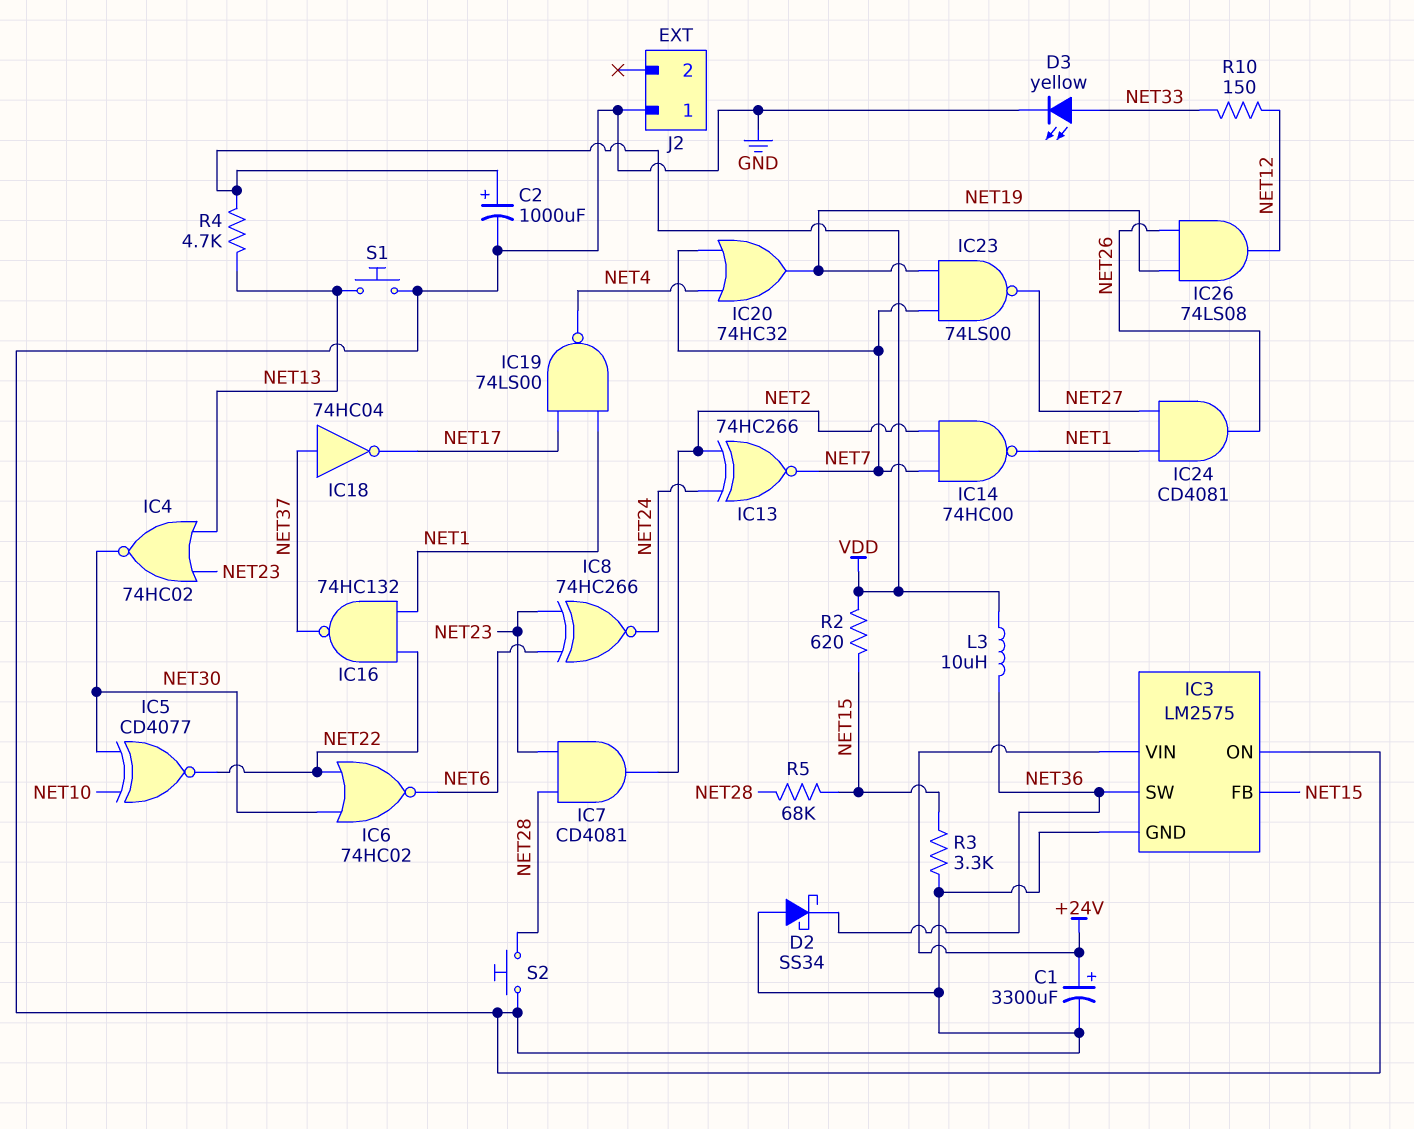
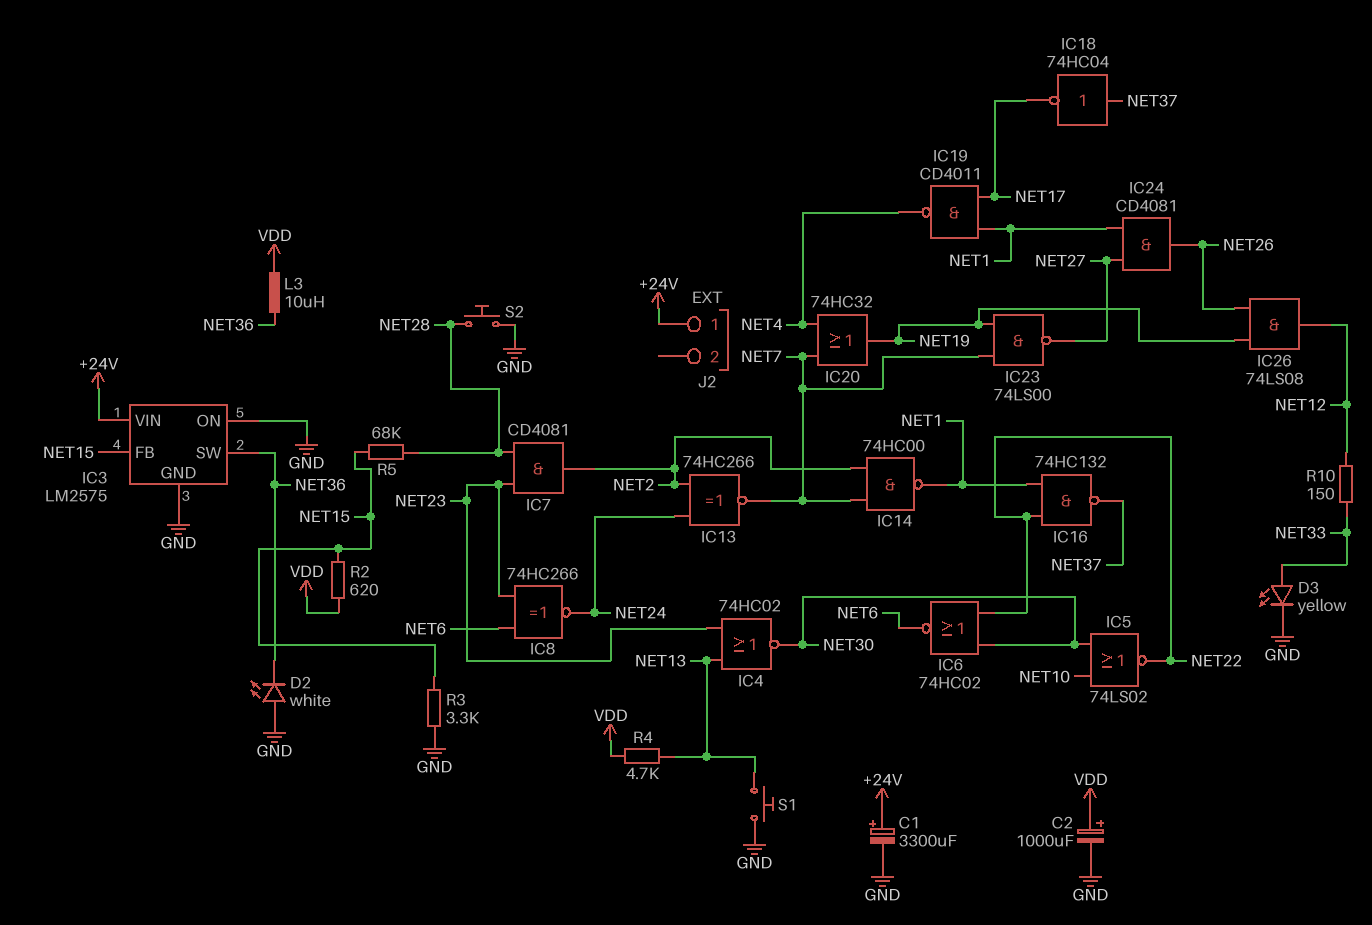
D2: schottky SS34 (A GND, K NET36) -> LED white (A GND, K NET36)
IC5: XNOR CD4077 (in NET10, in NET30, out NET22) -> NOR 74LS02 (in NET10, in NET30, out NET22)
IC19: NAND 74LS00 (in NET1, in NET17, out NET4) -> NAND CD4011 (in NET1, in NET17, out NET4)
J2 pin 1: GND -> +24V

